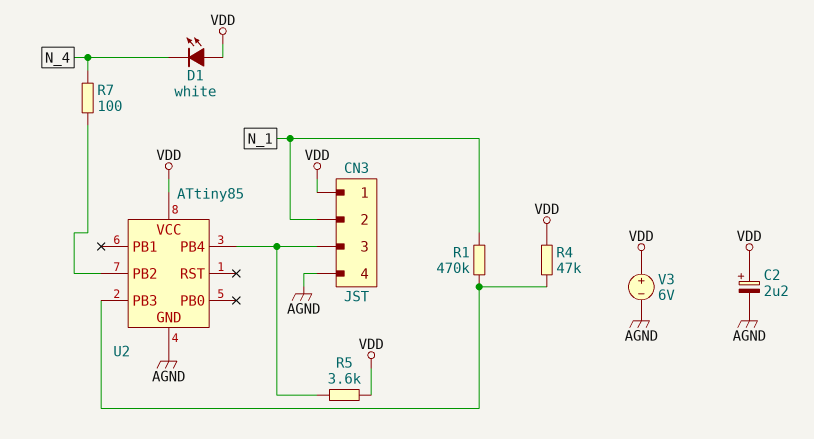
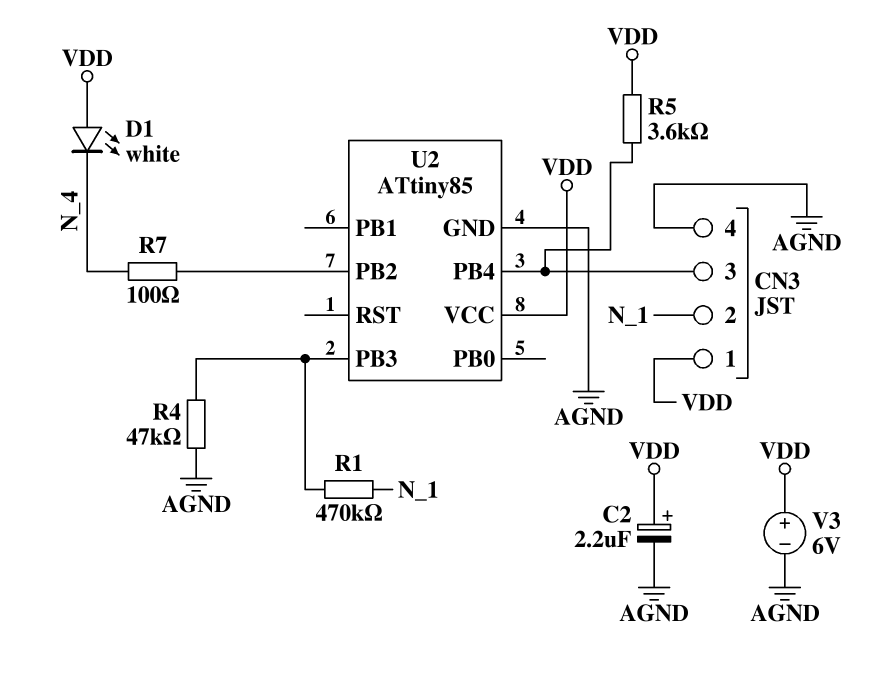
R4: 47k (U2/PB3, VDD) -> 47k (AGND, U2/PB3)

